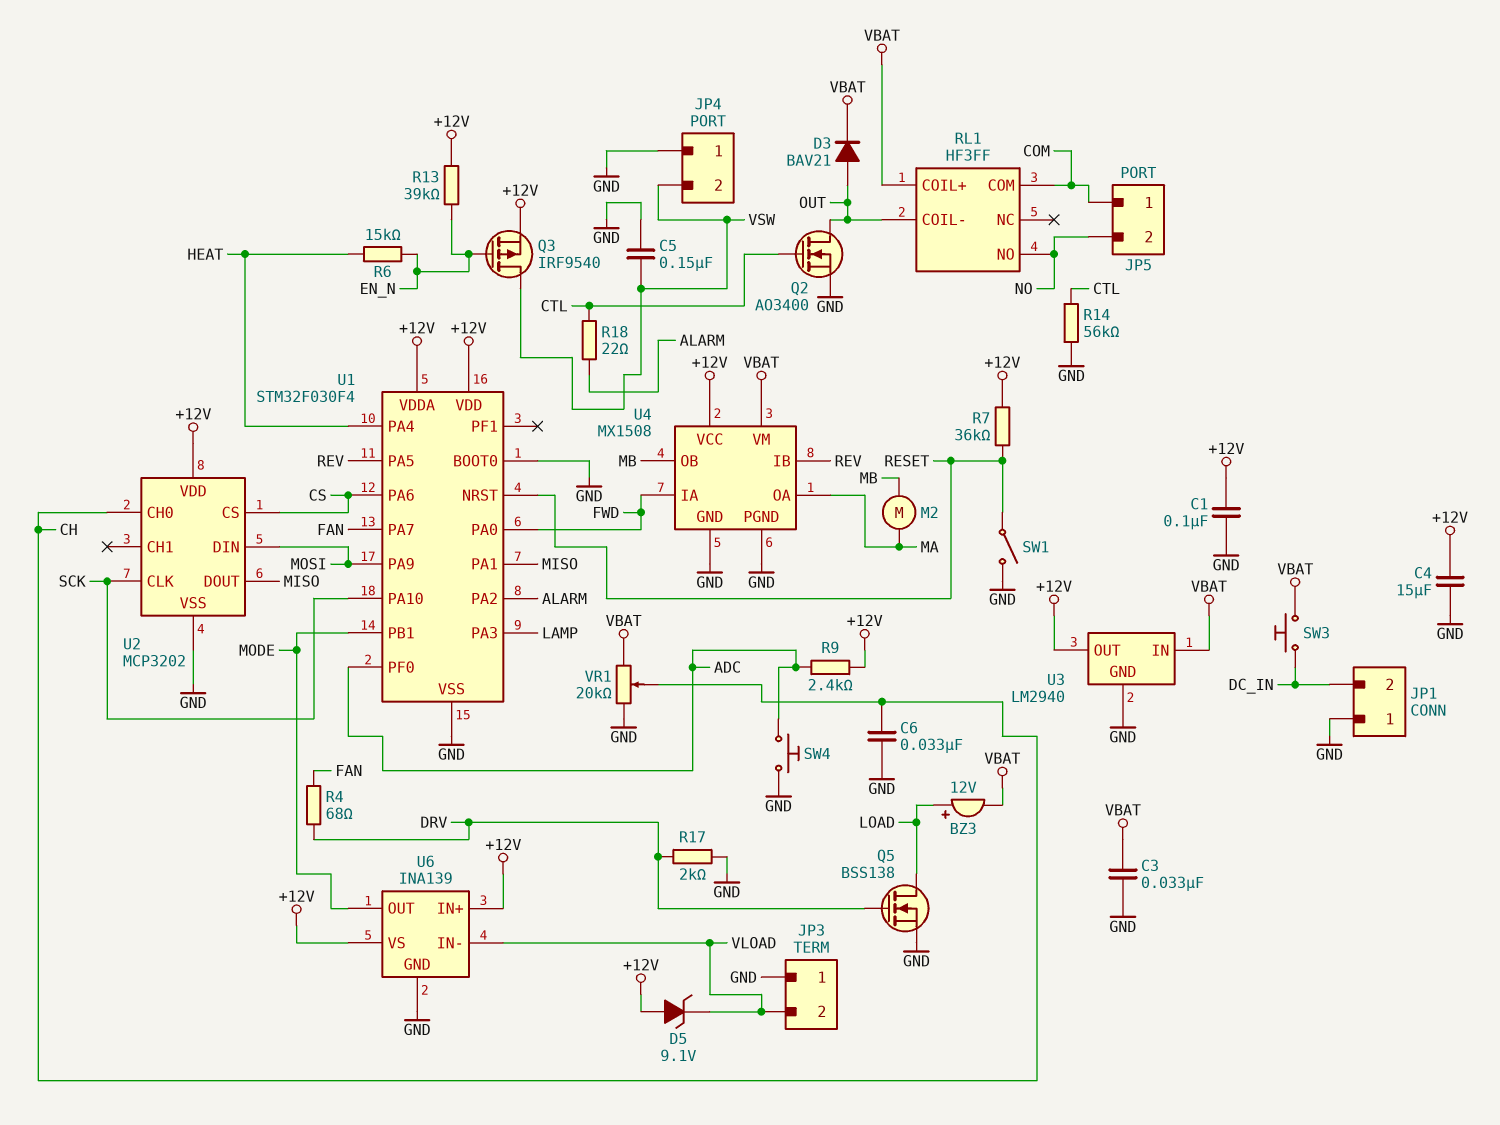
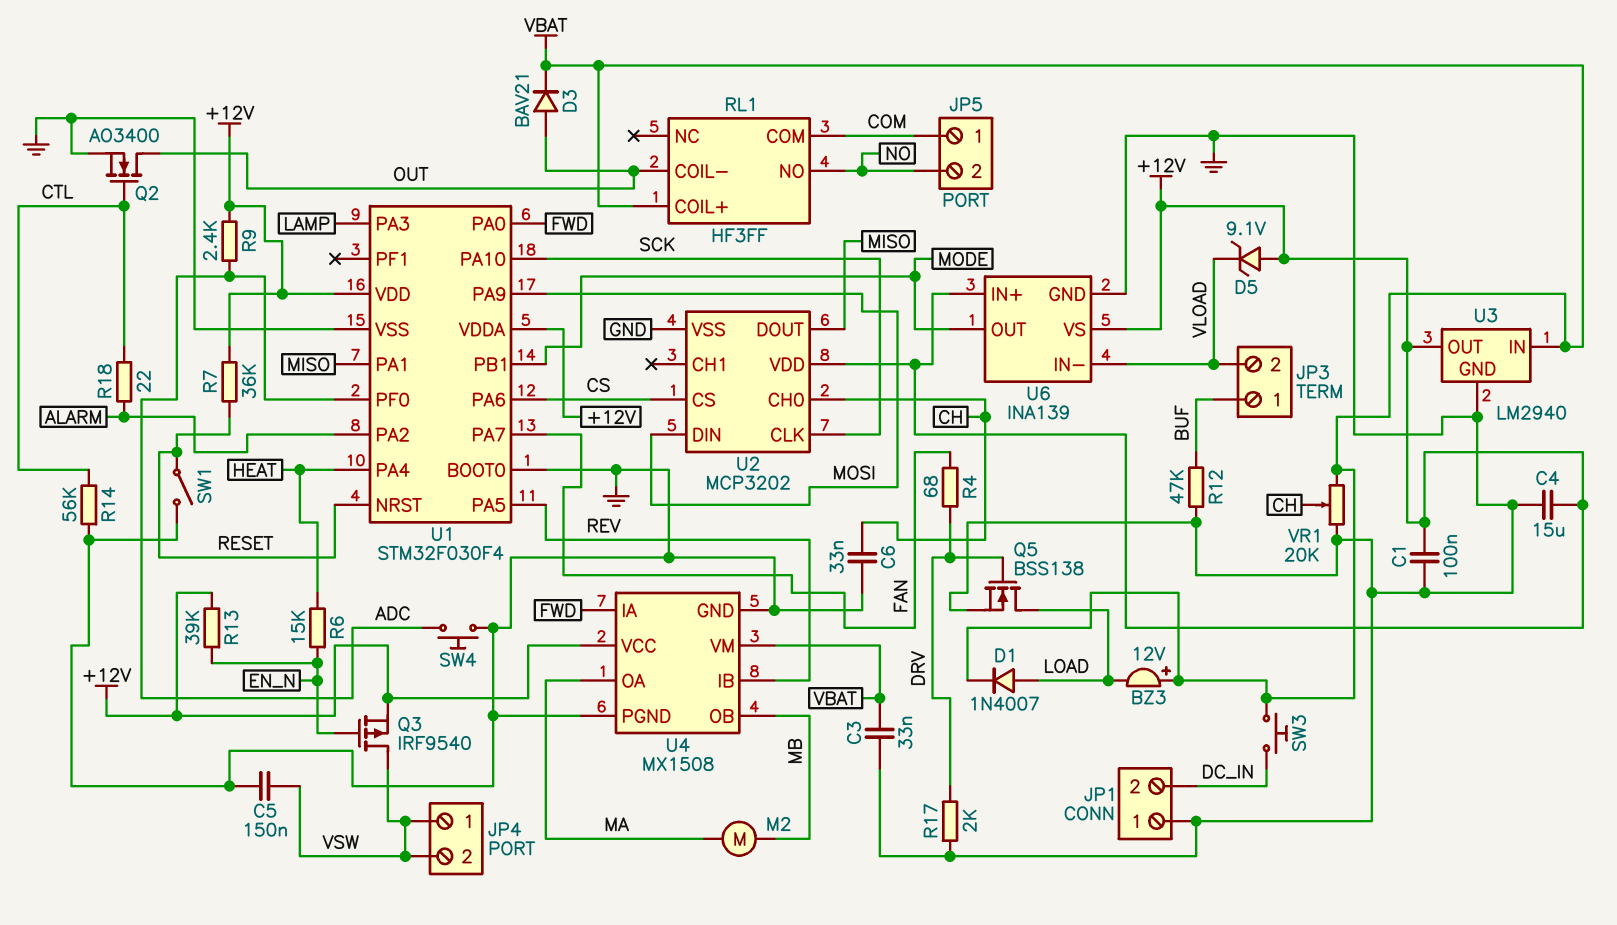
BZ3: buzzer 12V (plus LOAD, minus VBAT) -> buzzer 12V (plus VBAT, minus LOAD)
D1: none -> diode 1N4007 (A LOAD, K VBAT)
JP3 pin 1: GND -> BUF
JP4 pin 1: GND -> VSW
R12: none -> 47k (BUF, GND)

